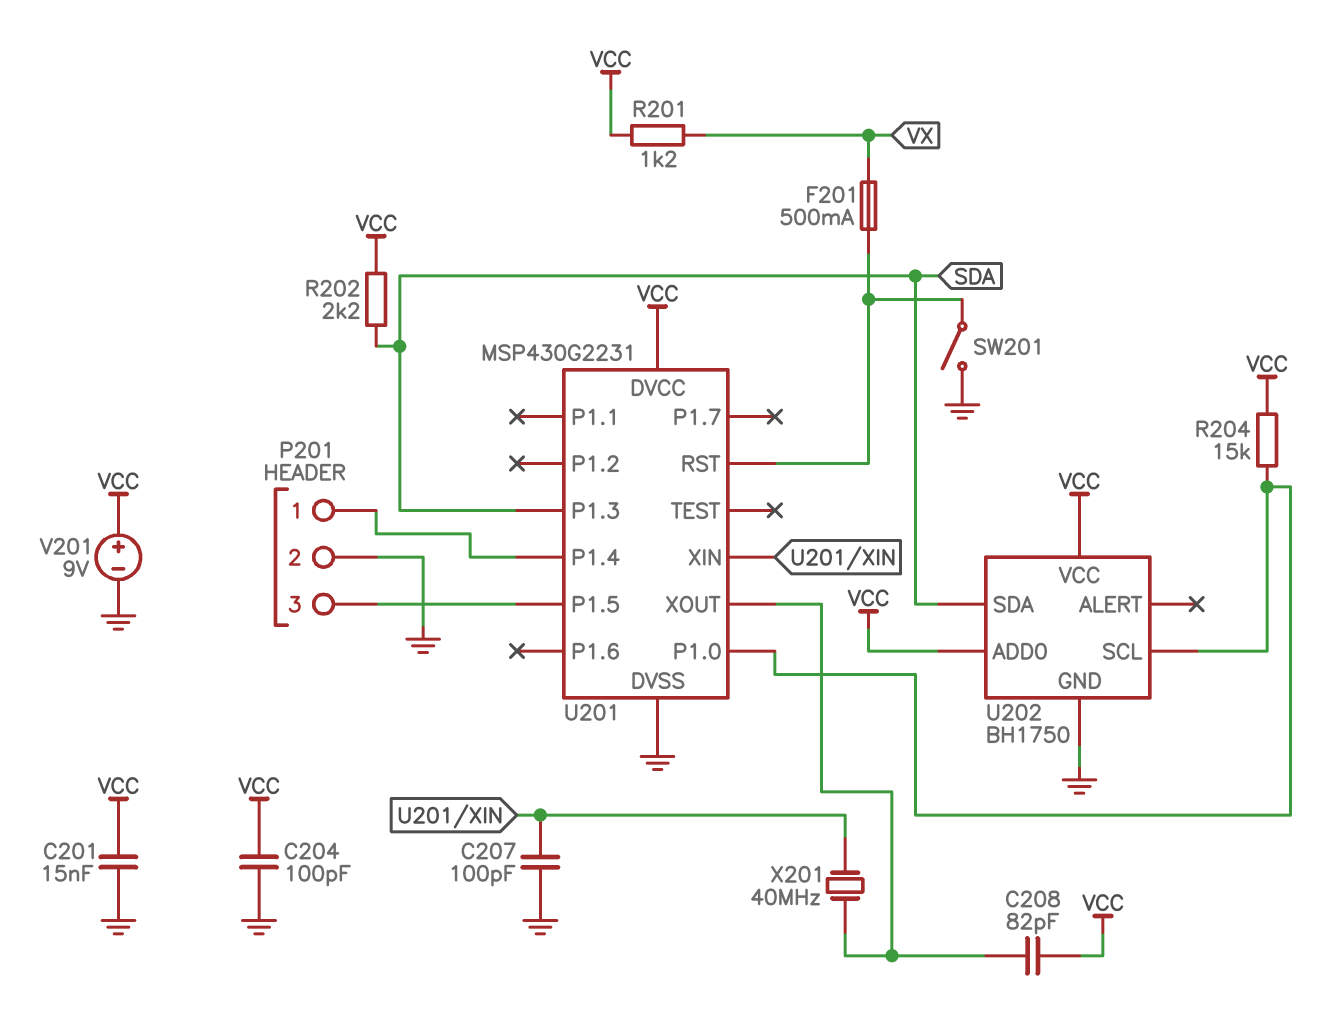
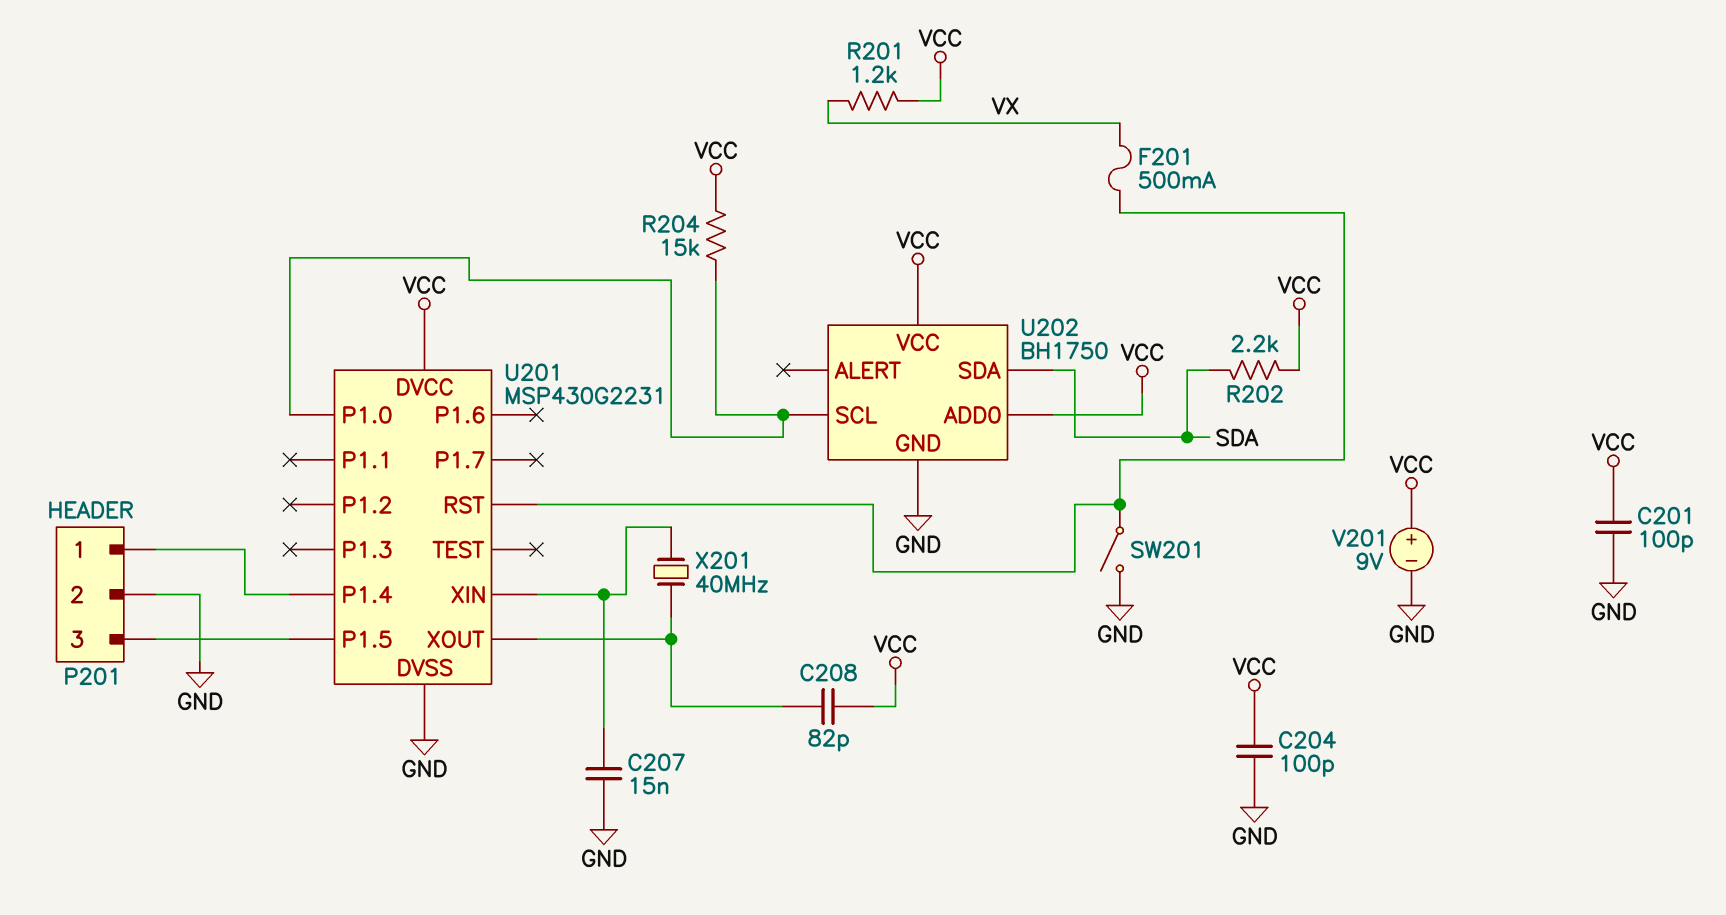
C201: 15nF (GND, VCC) -> 100pF (GND, VCC)
C207: 100pF (GND, U201/XIN) -> 15nF (GND, U201/XIN)
U201 pin P1.3: SDA -> none

